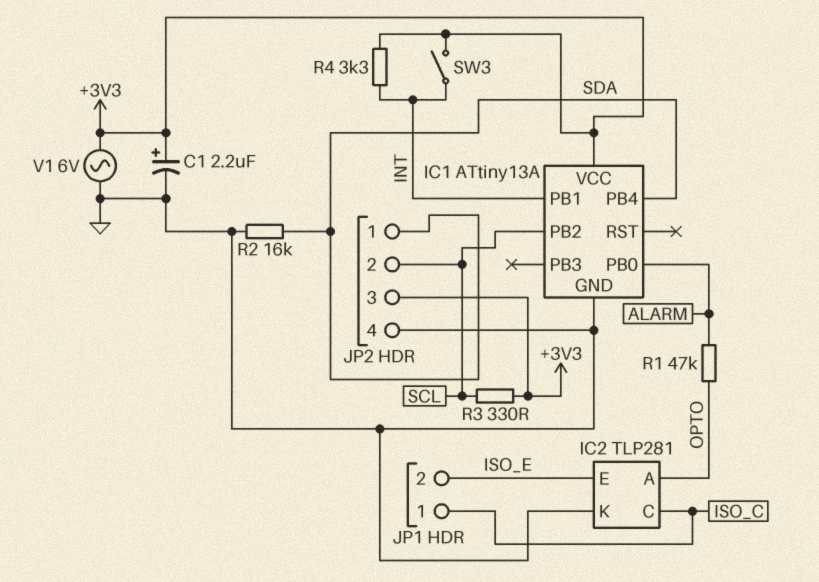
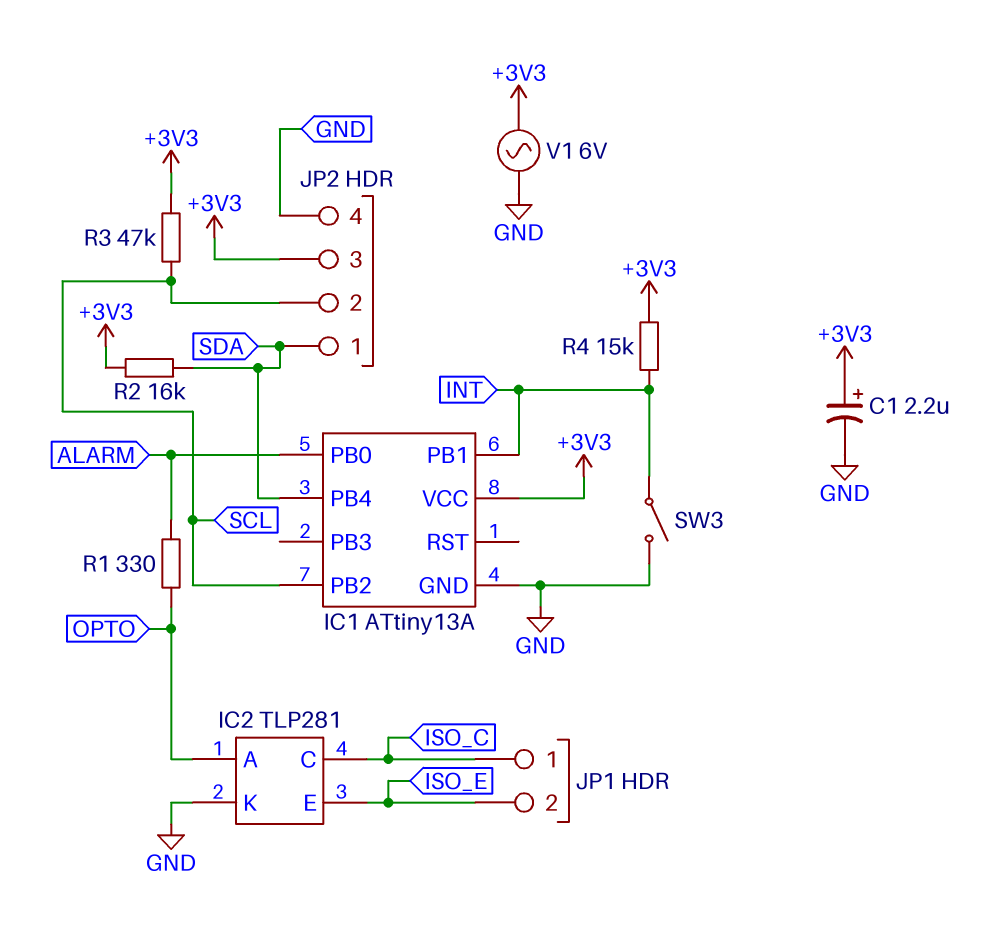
R1: 47k (ALARM, OPTO) -> 330 (ALARM, OPTO)
R2: 16k (GND, SDA) -> 16k (+3V3, SDA)
R3: 330 (+3V3, SCL) -> 47k (+3V3, SCL)
R4: 3.3k (+3V3, INT) -> 15k (+3V3, INT)
SW3: switch (+3V3, INT) -> switch (GND, INT)

